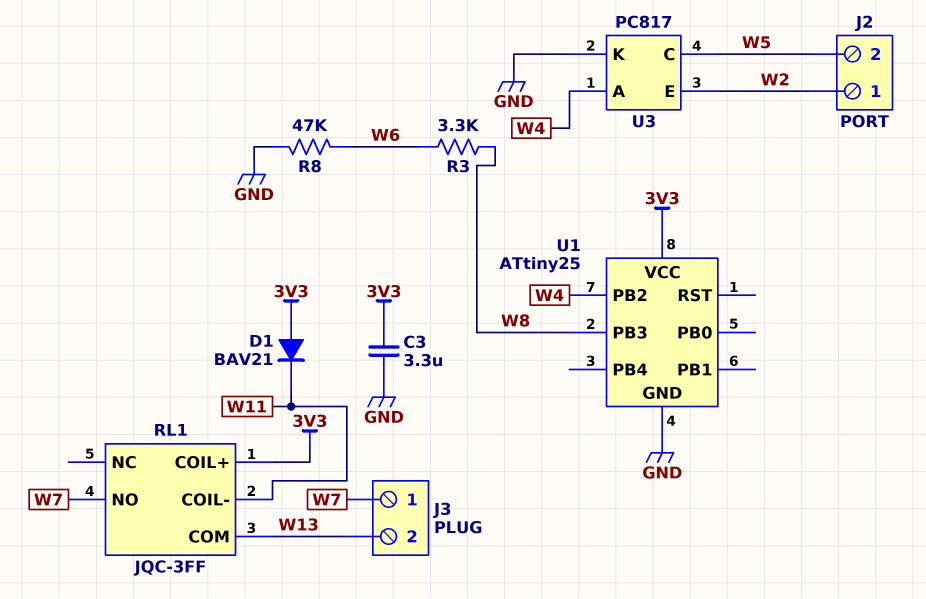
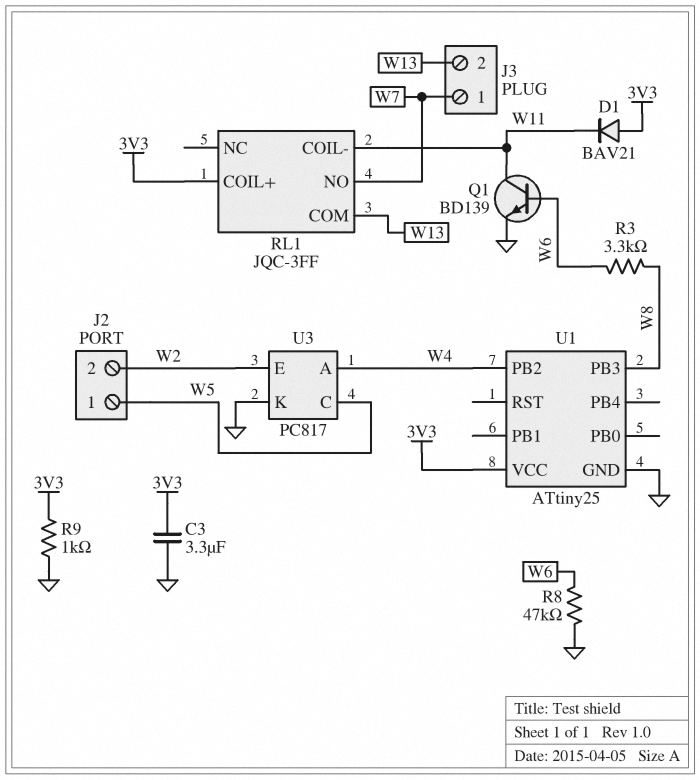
J2 pin 1: W2 -> W5
J2 pin 2: W5 -> W2
Q1: none -> NPN BD139 (B W6, C W11, E GND)
R9: none -> 1k (3V3, GND)

